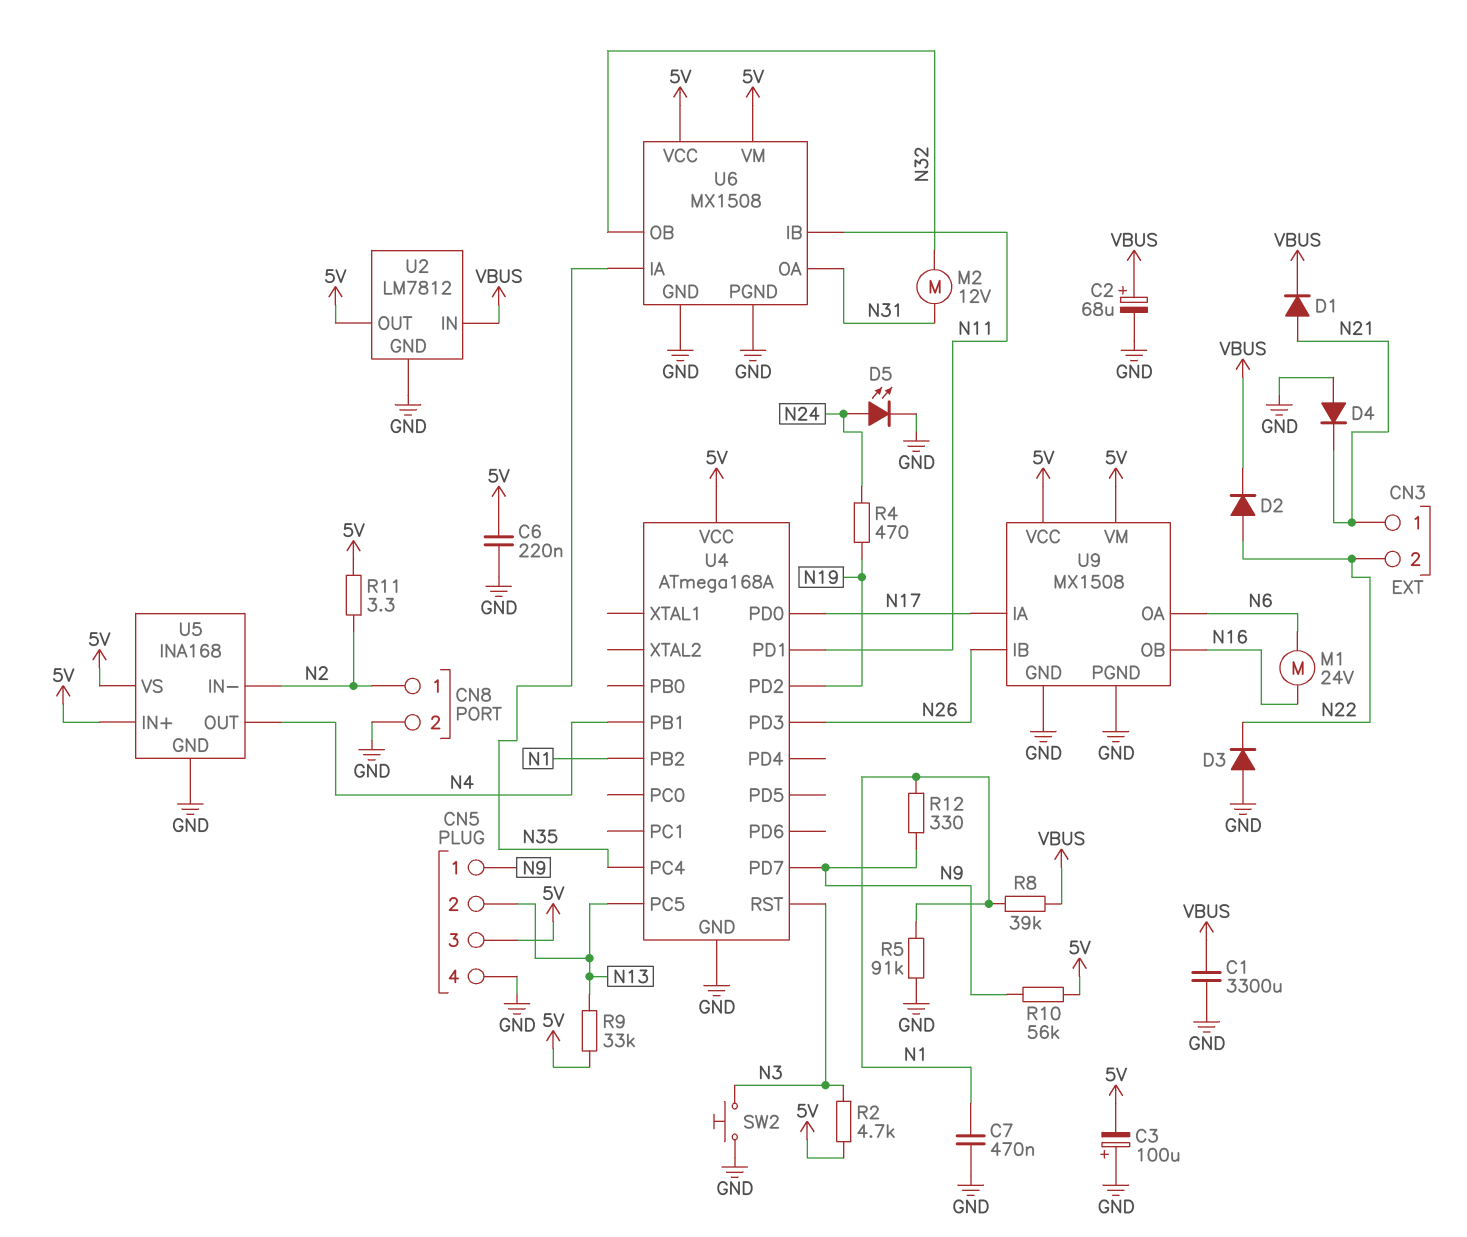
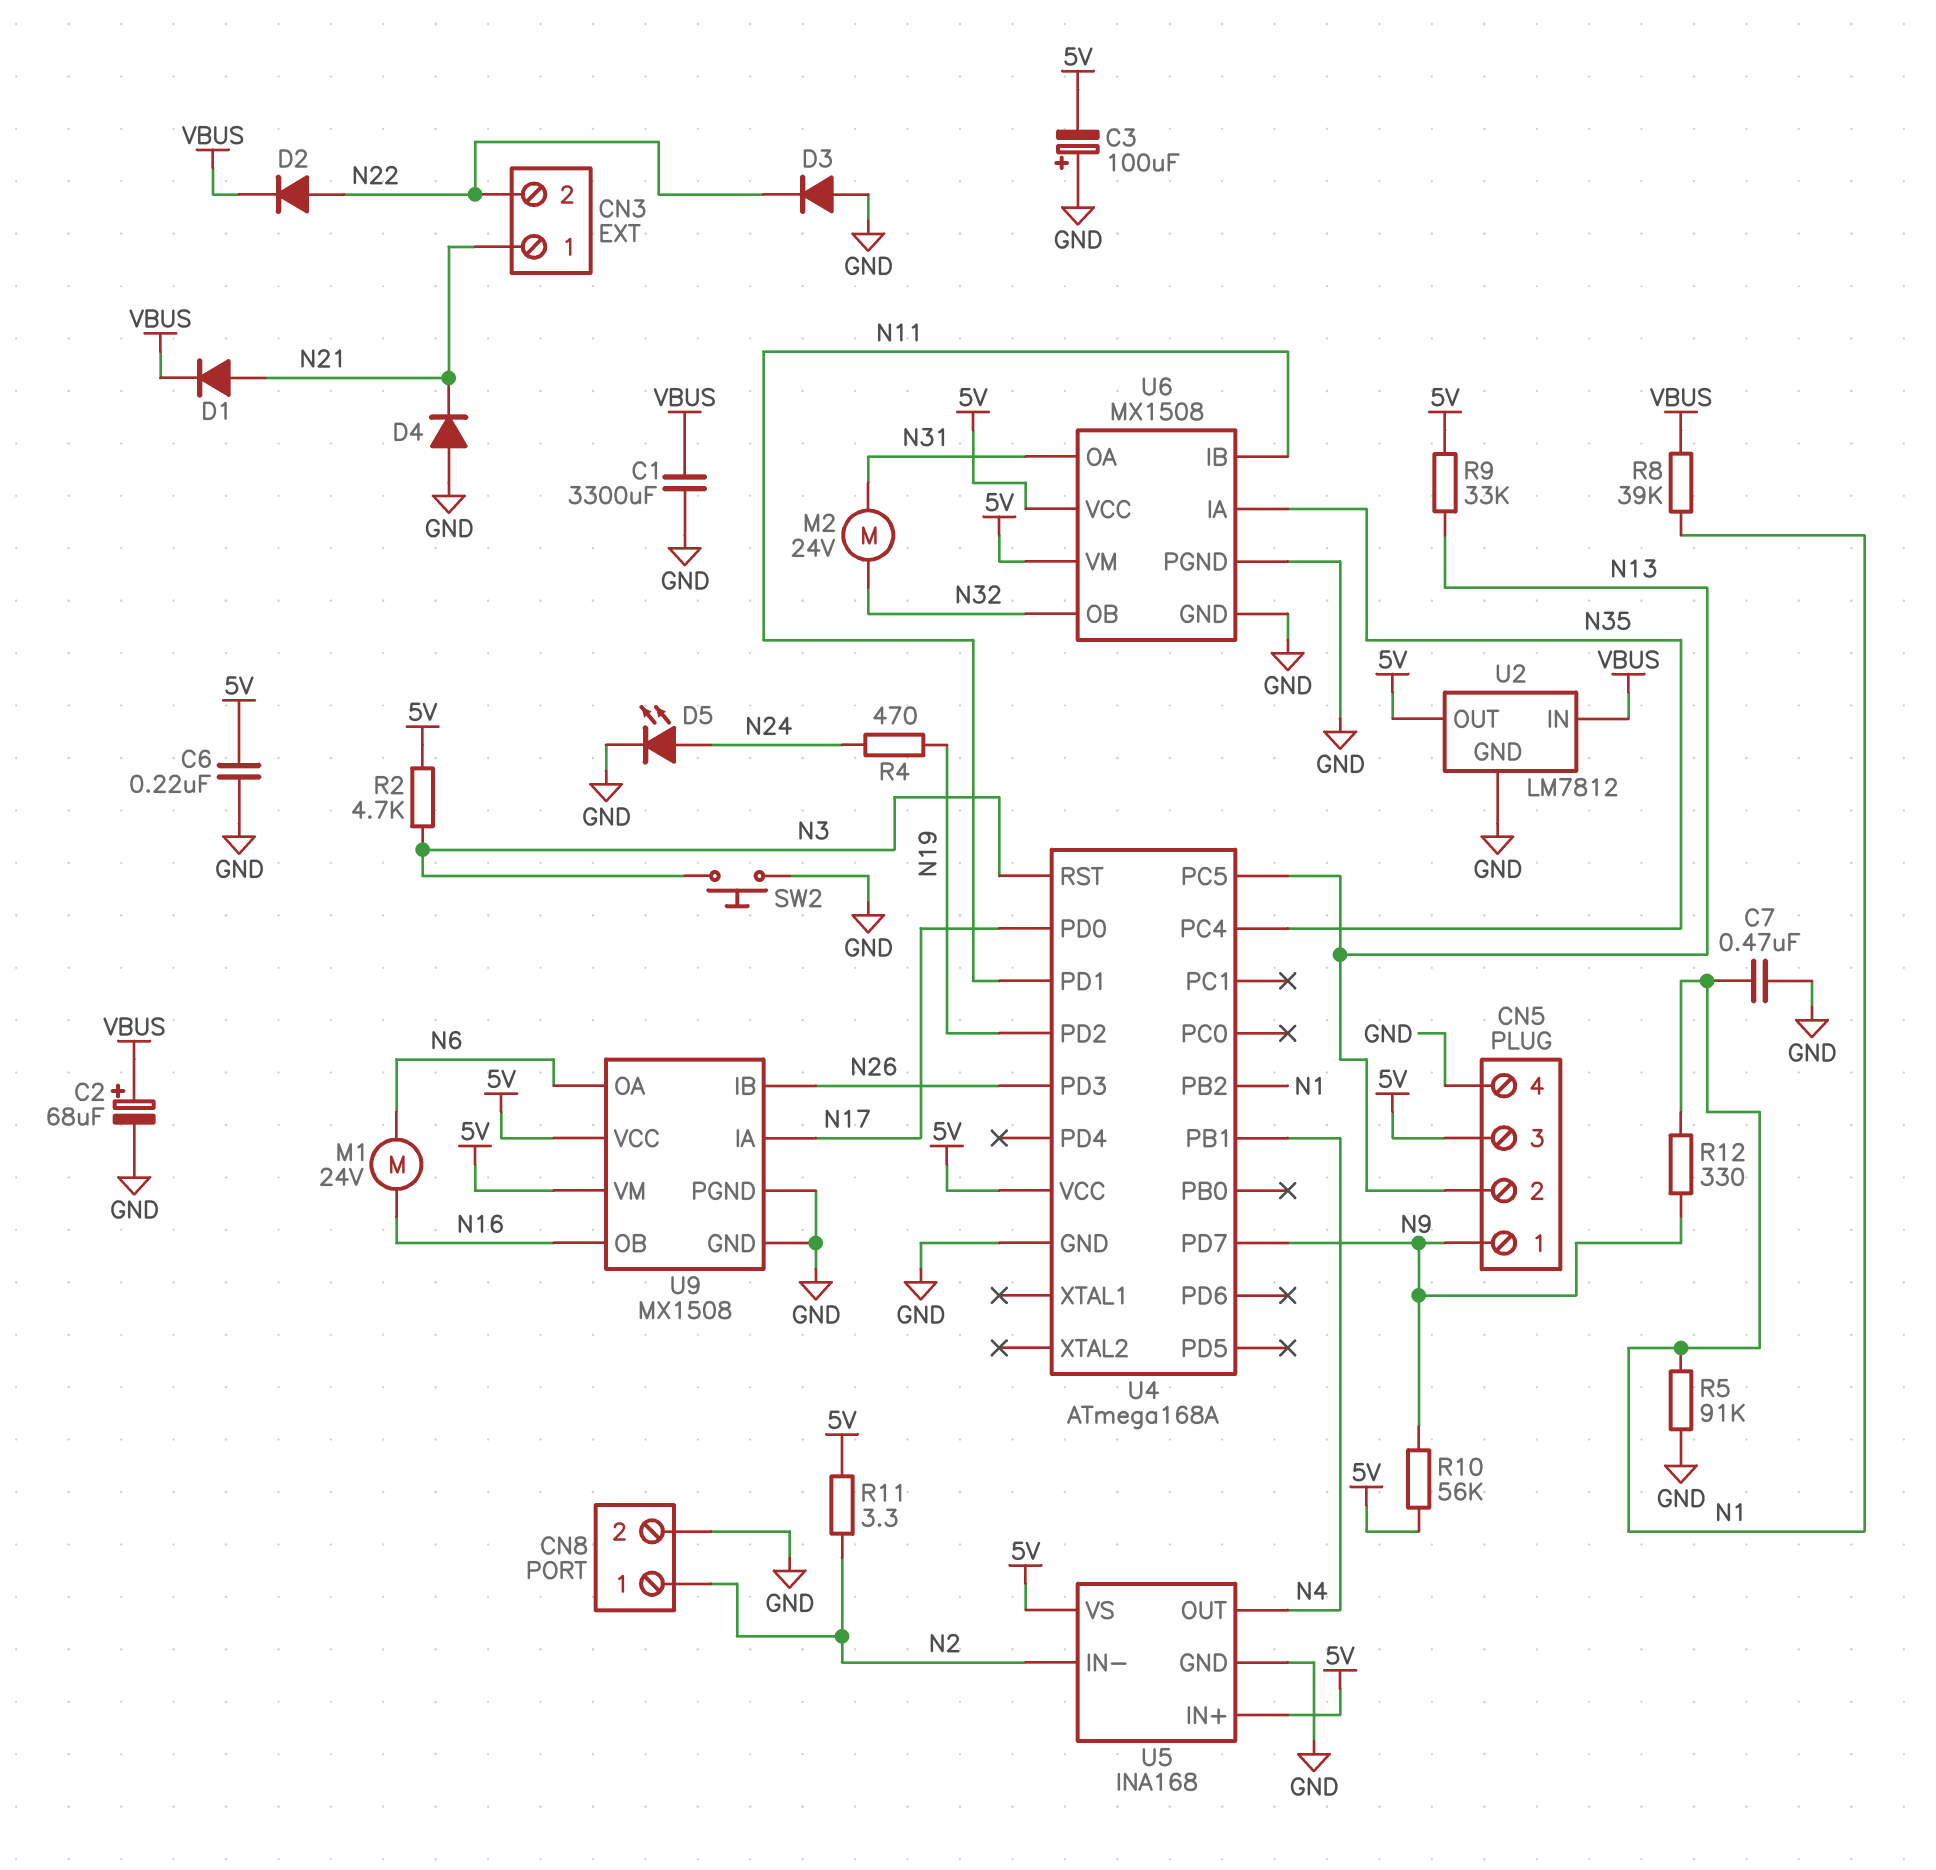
M2: motor 12V (N31, N32) -> motor 24V (N31, N32)

